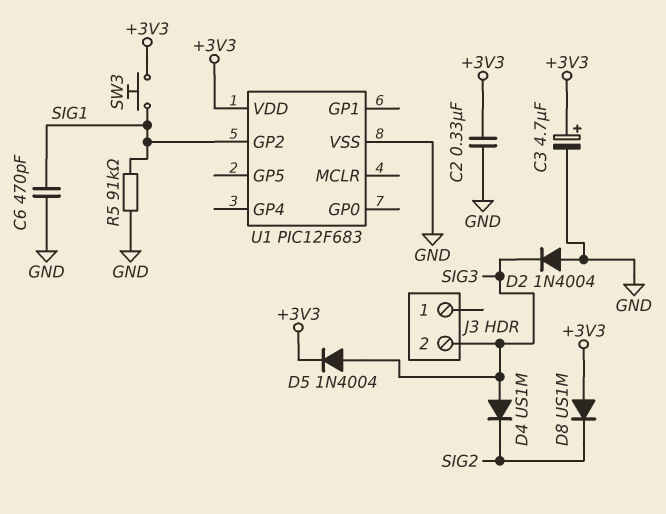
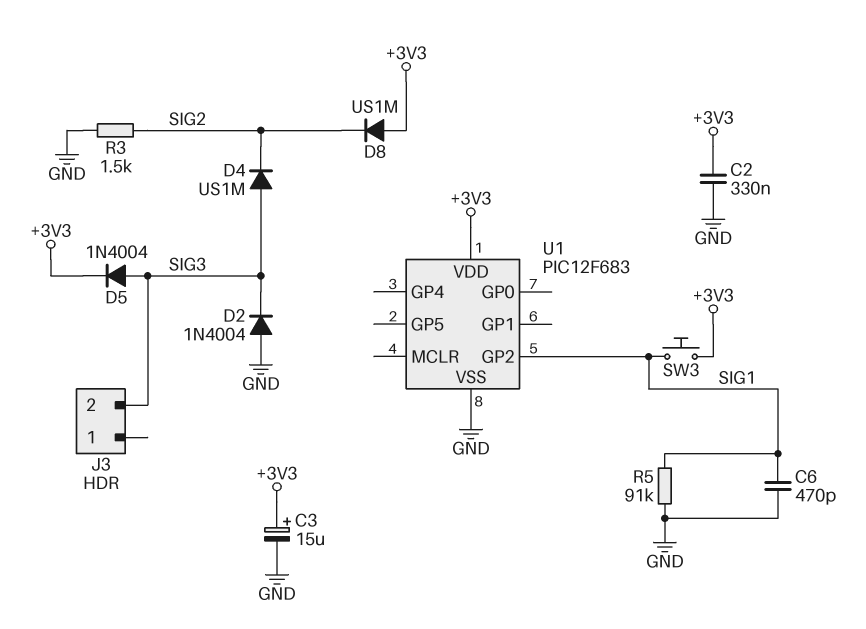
C3: 4.7uF (plus +3V3, minus GND) -> 15uF (plus +3V3, minus GND)
R3: none -> 1.5k (GND, SIG2)

